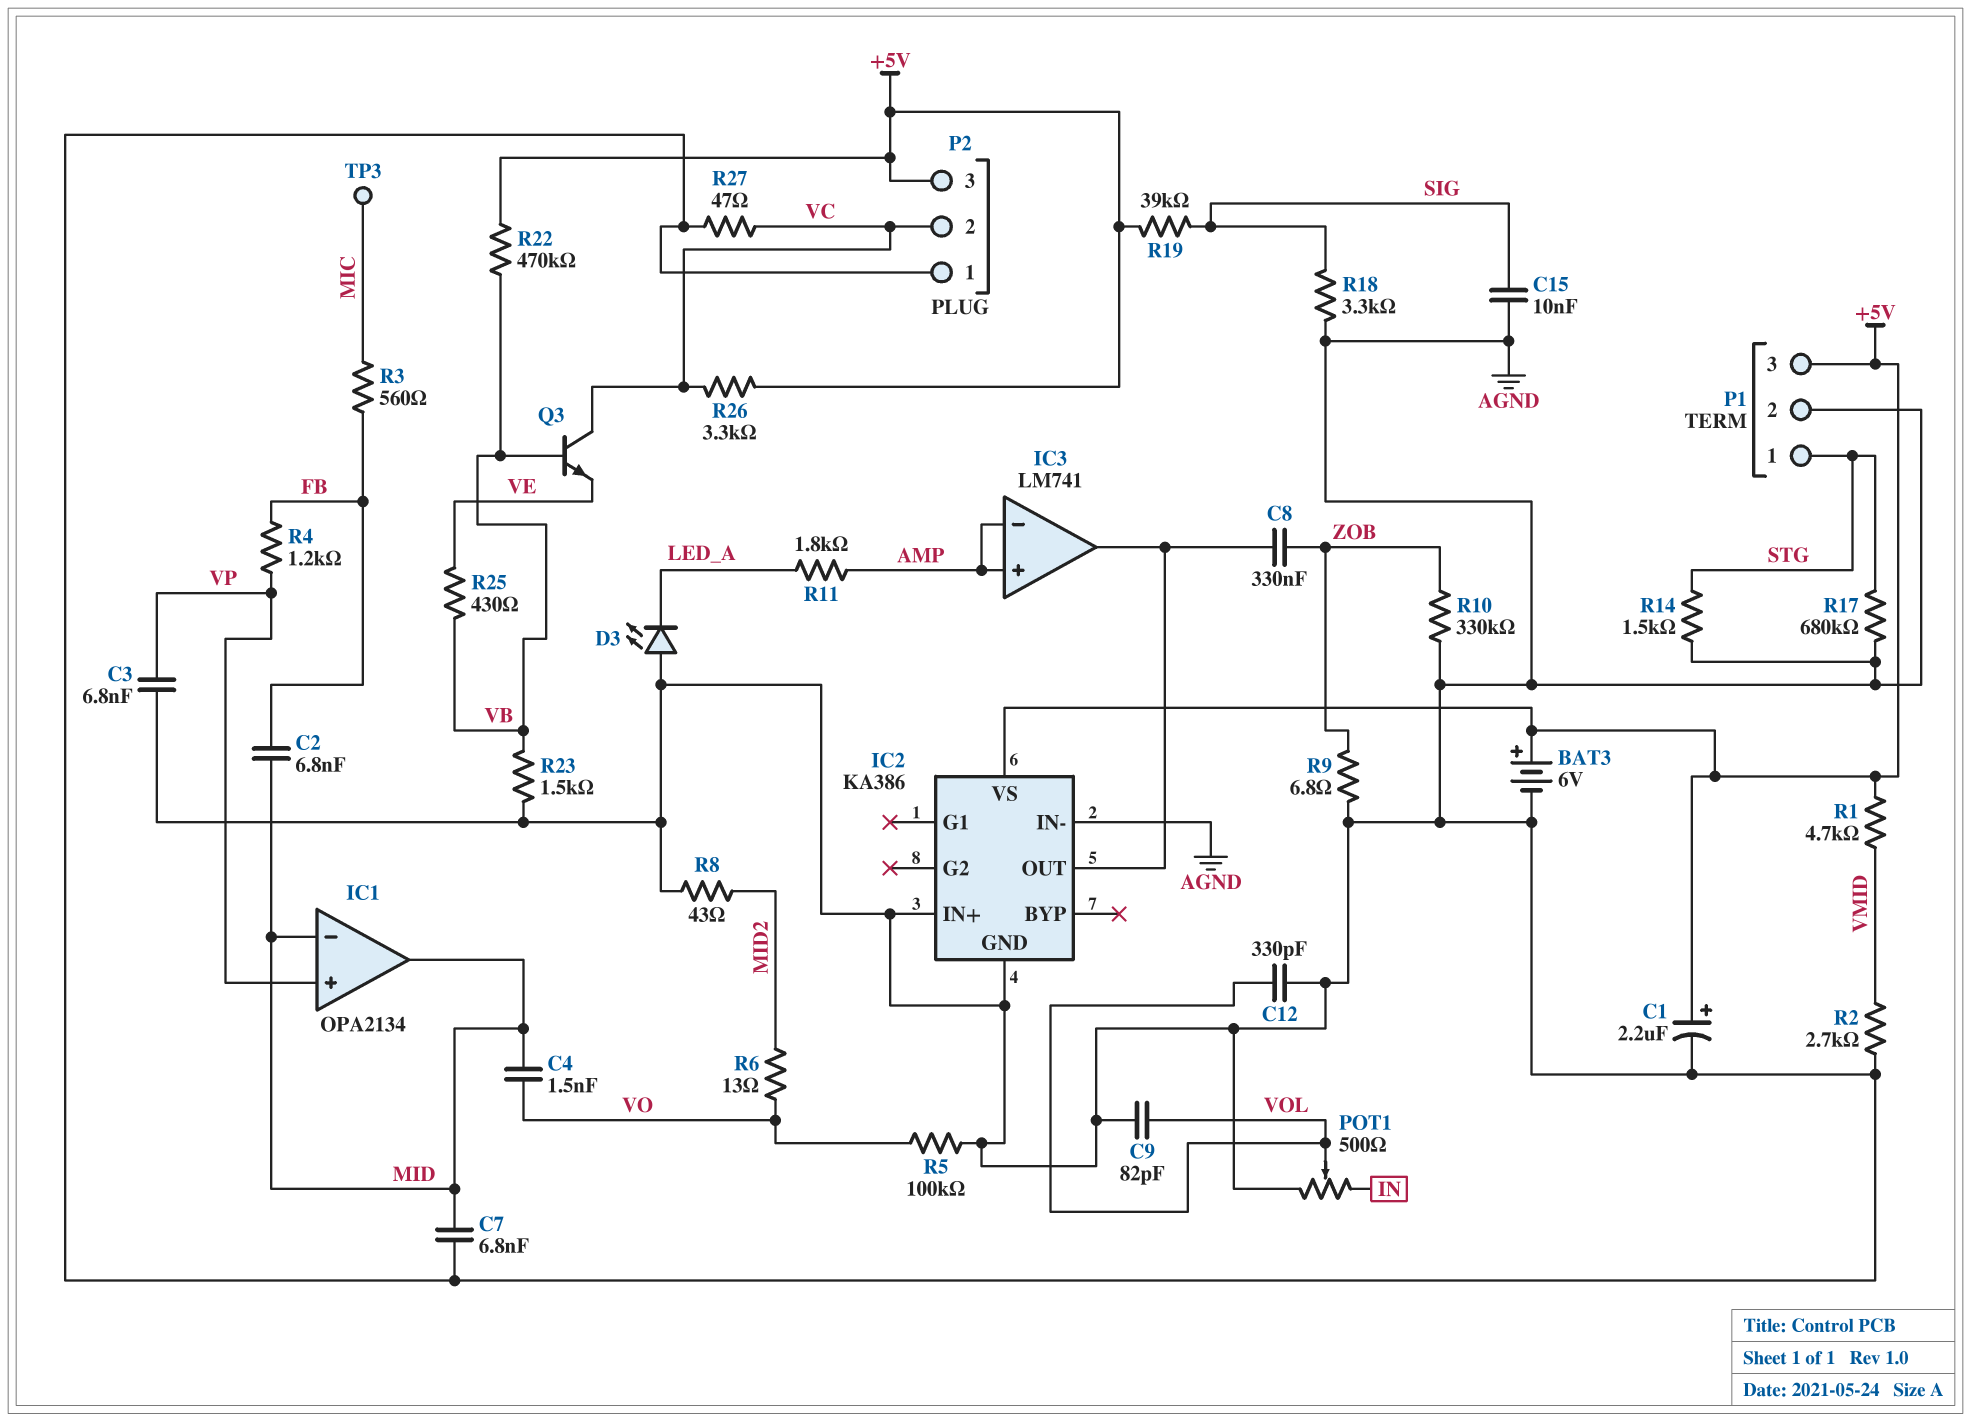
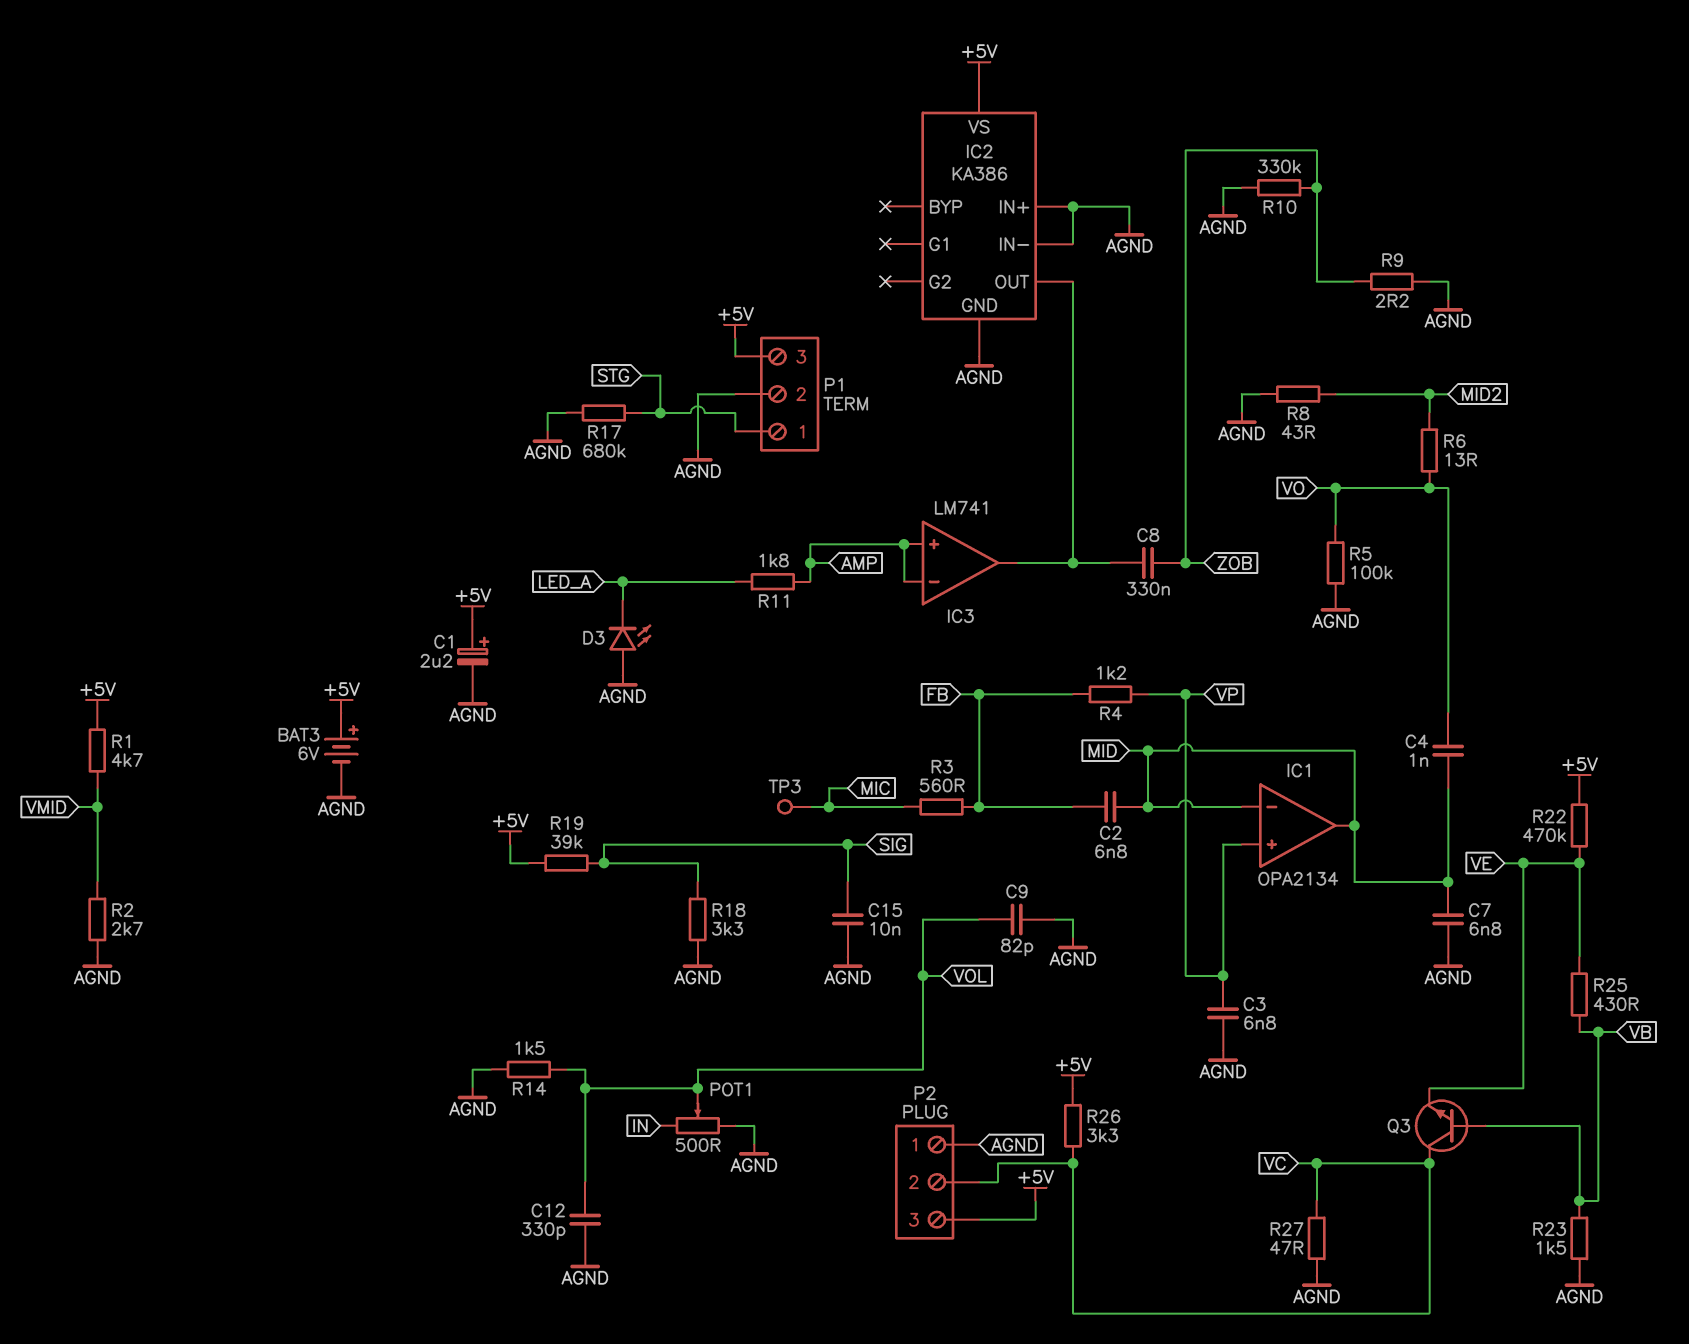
C4: 1.5nF (MID, VO) -> 1nF (MID, VO)
R9: 6.8 (AGND, ZOB) -> 2.2 (AGND, ZOB)
R14: 1.5k (AGND, STG) -> 1.5k (AGND, VOL)
R22: 470k (+5V, VB) -> 470k (+5V, VE)

